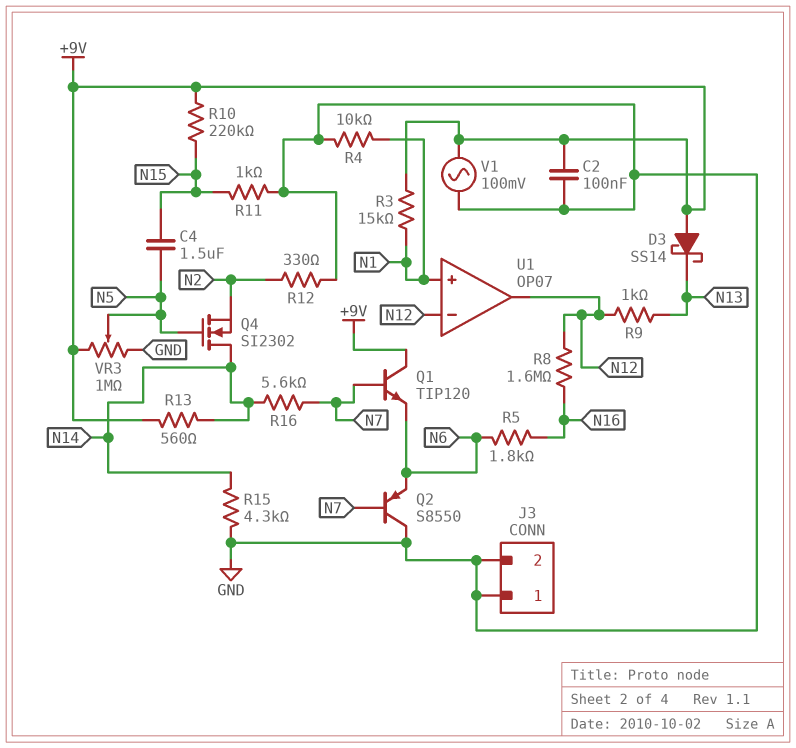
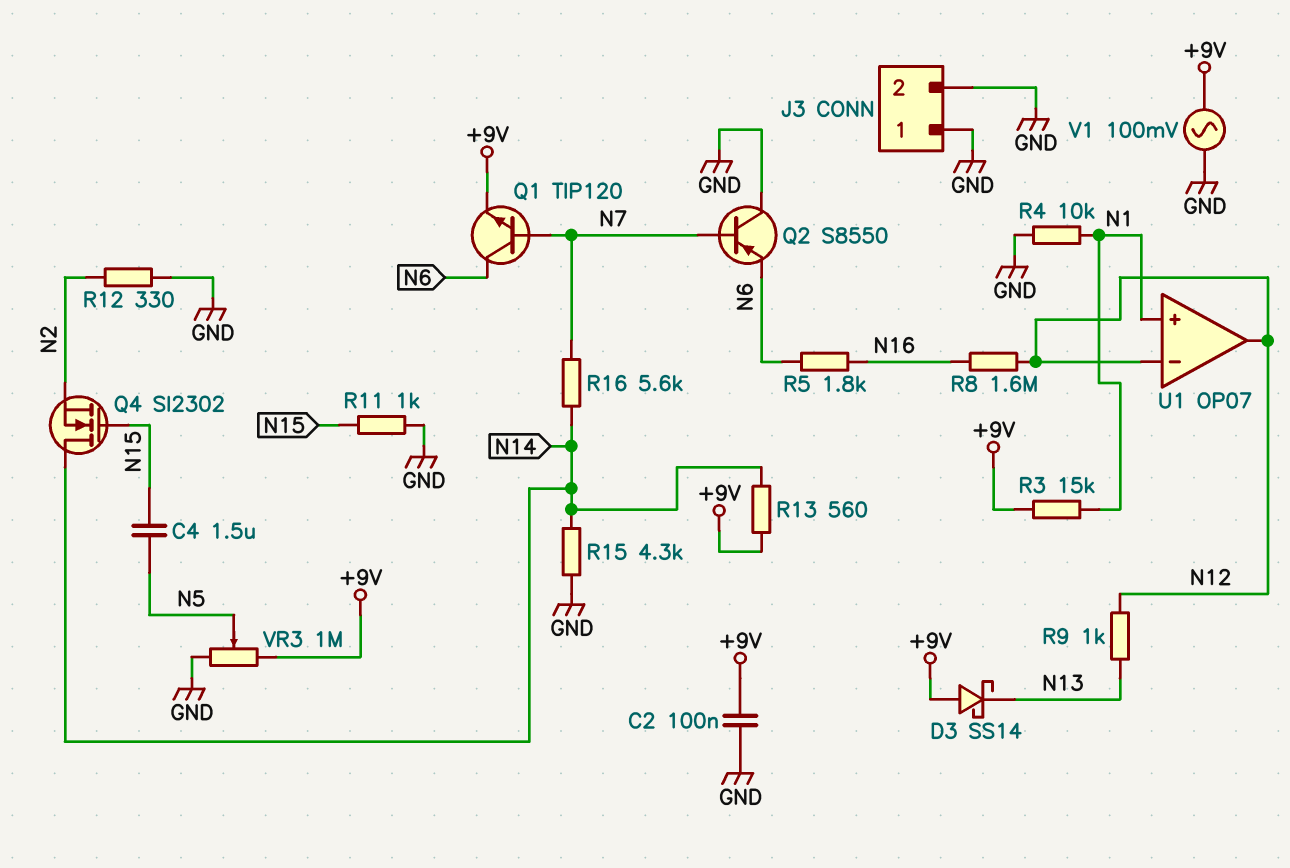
Q1: NPN TIP120 (B N7, C +9V, E N6) -> NPN TIP120 (B N7, C N6, E +9V)
Q4: NMOS SI2302 (G N5, D N14, S N2) -> NMOS SI2302 (G N15, D N14, S N2)
R10: 220k (+9V, N15) -> none

